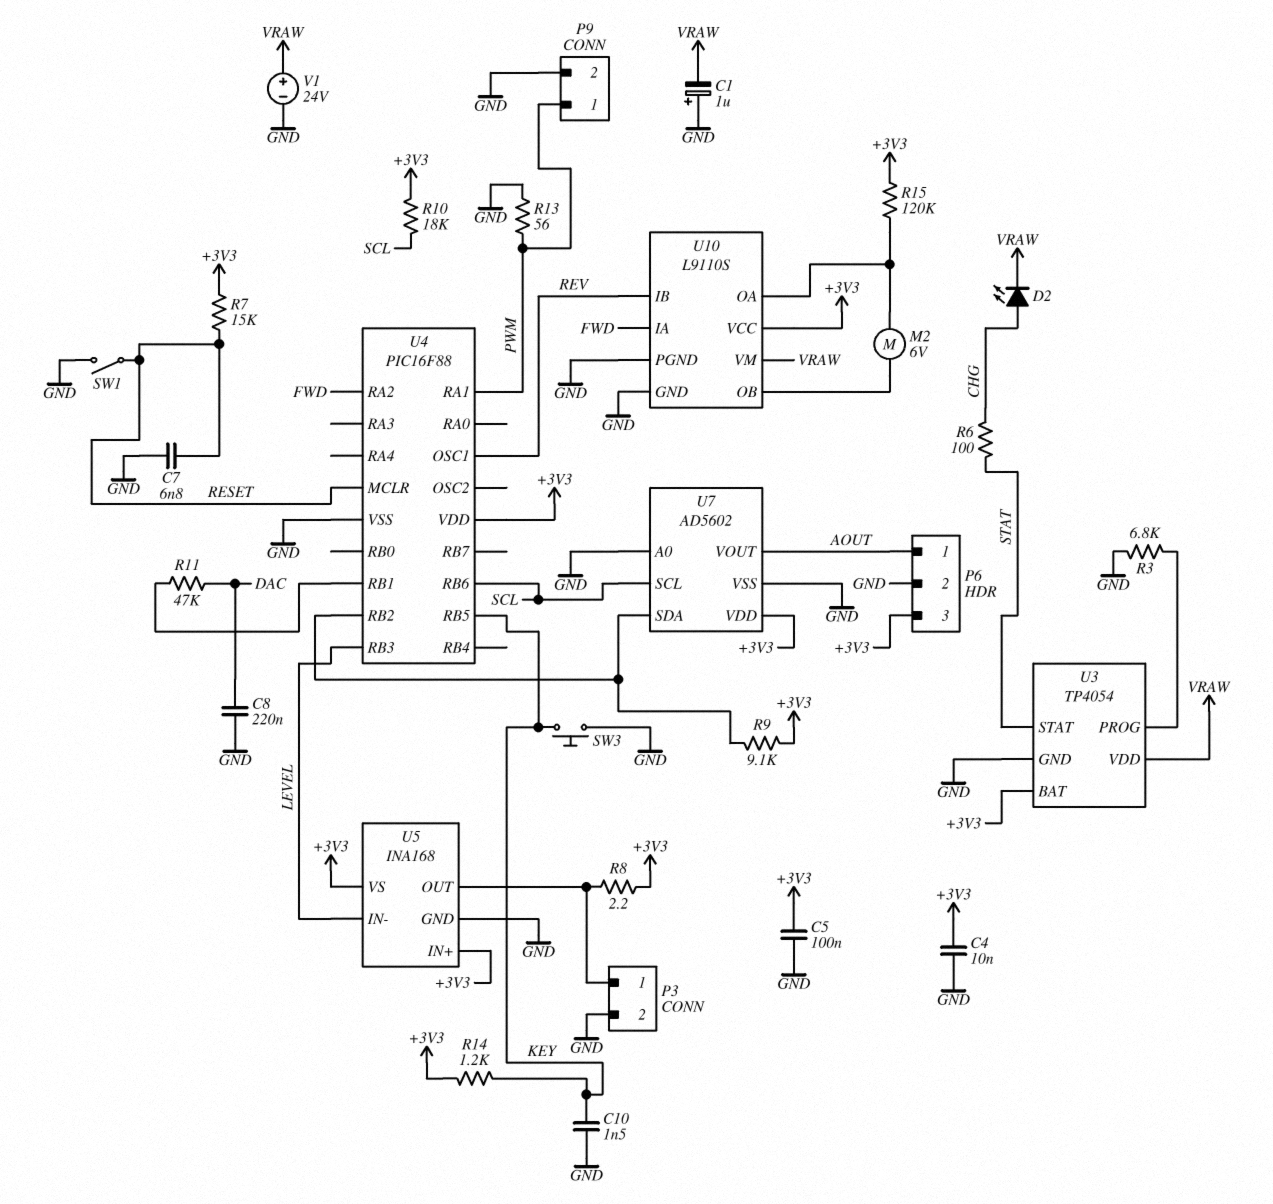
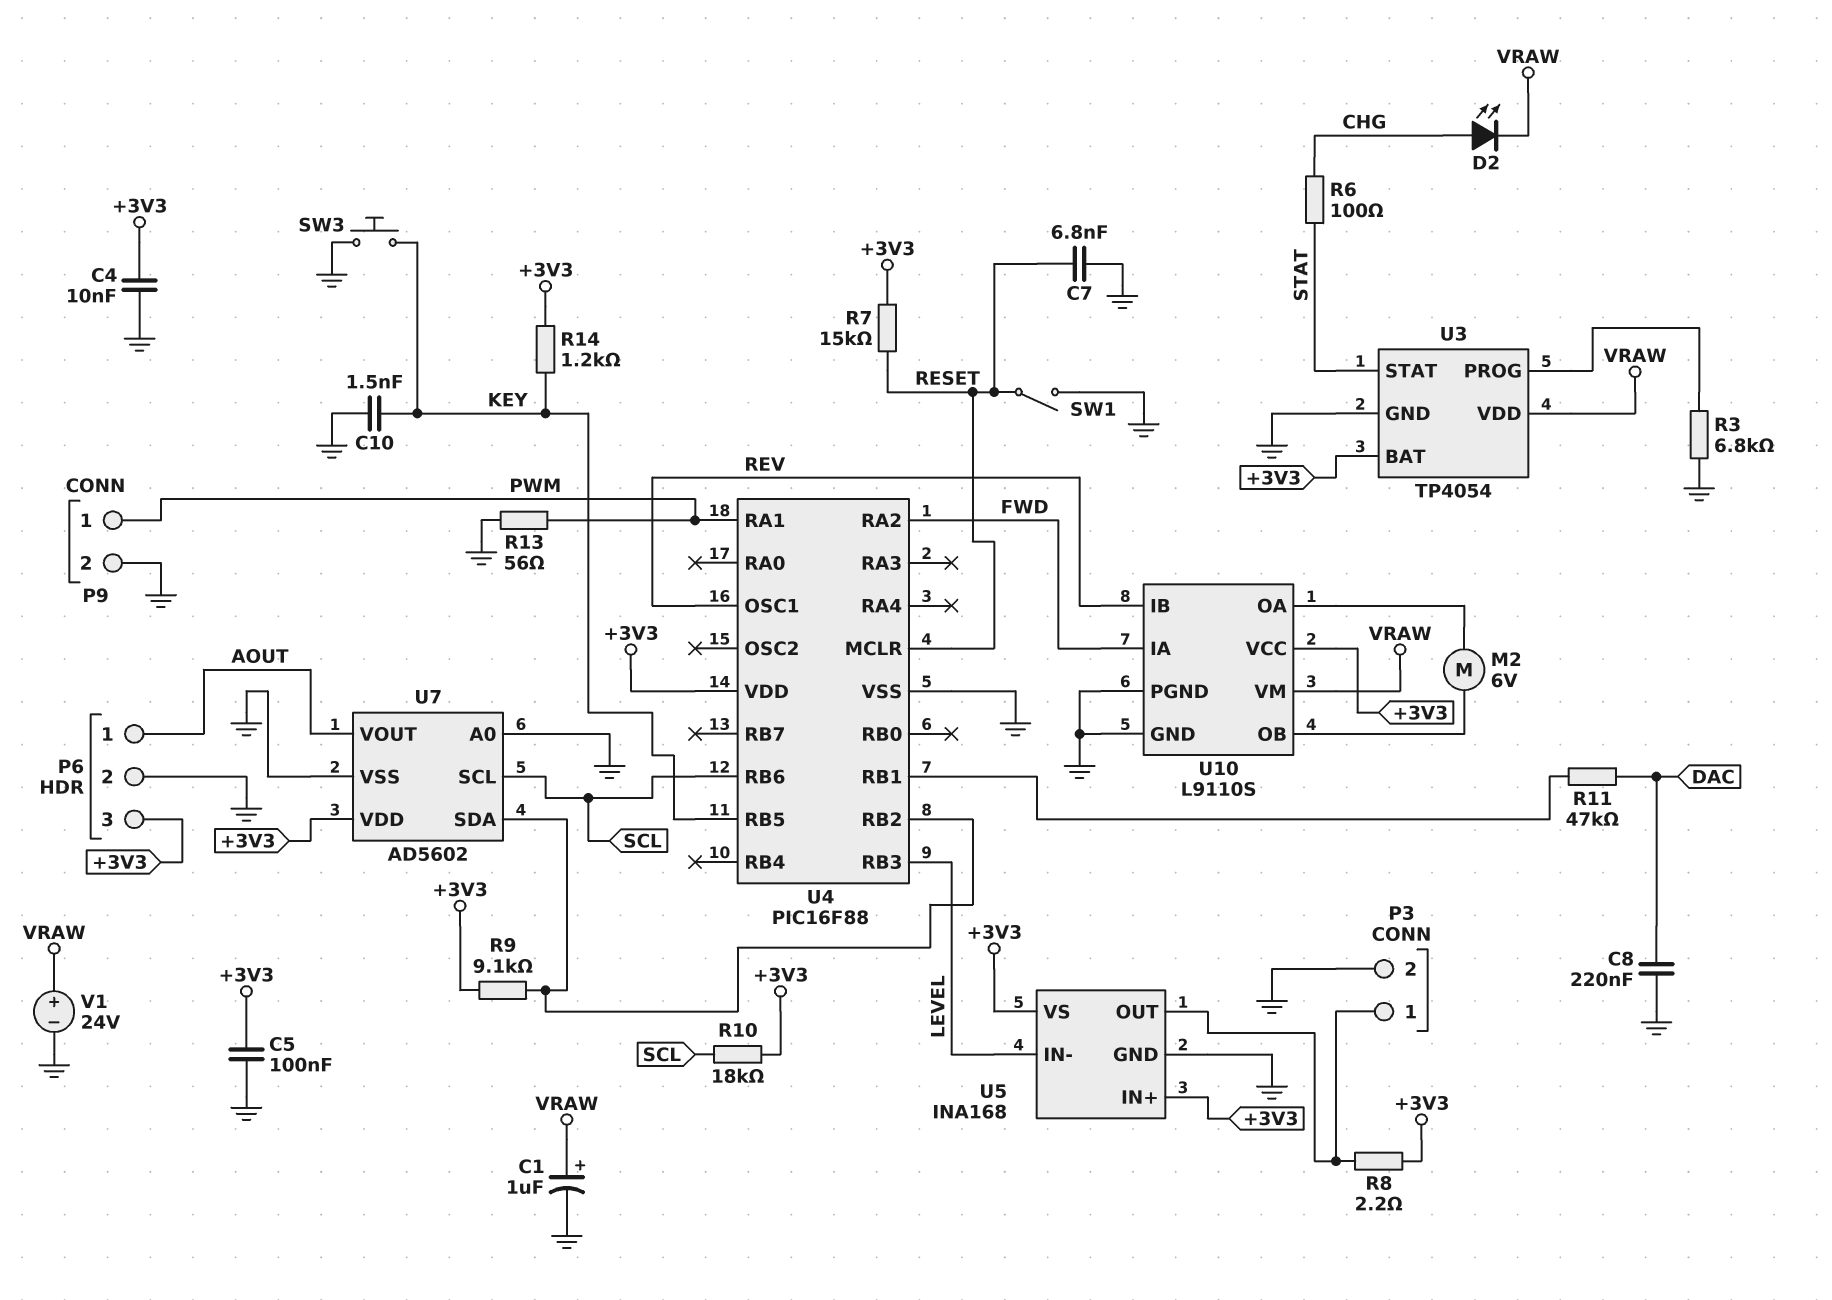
C1: 1uF (plus GND, minus VRAW) -> 1uF (plus VRAW, minus GND)
R15: 120k (+3V3, U10/OA) -> none

